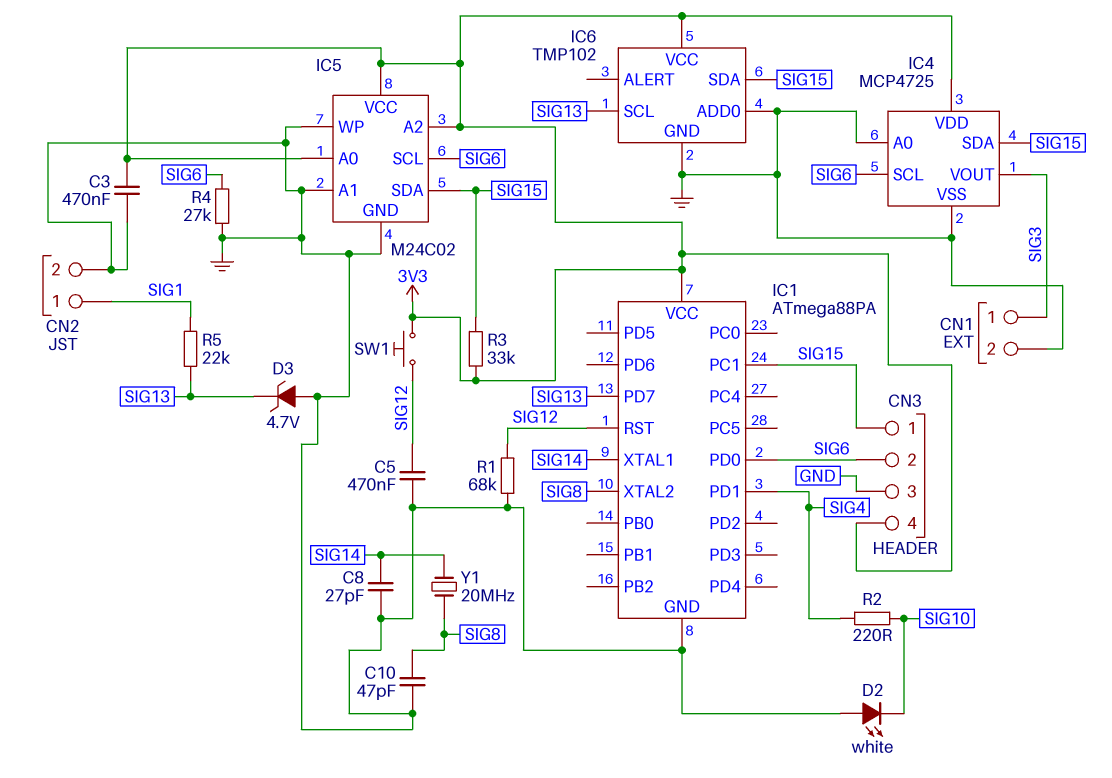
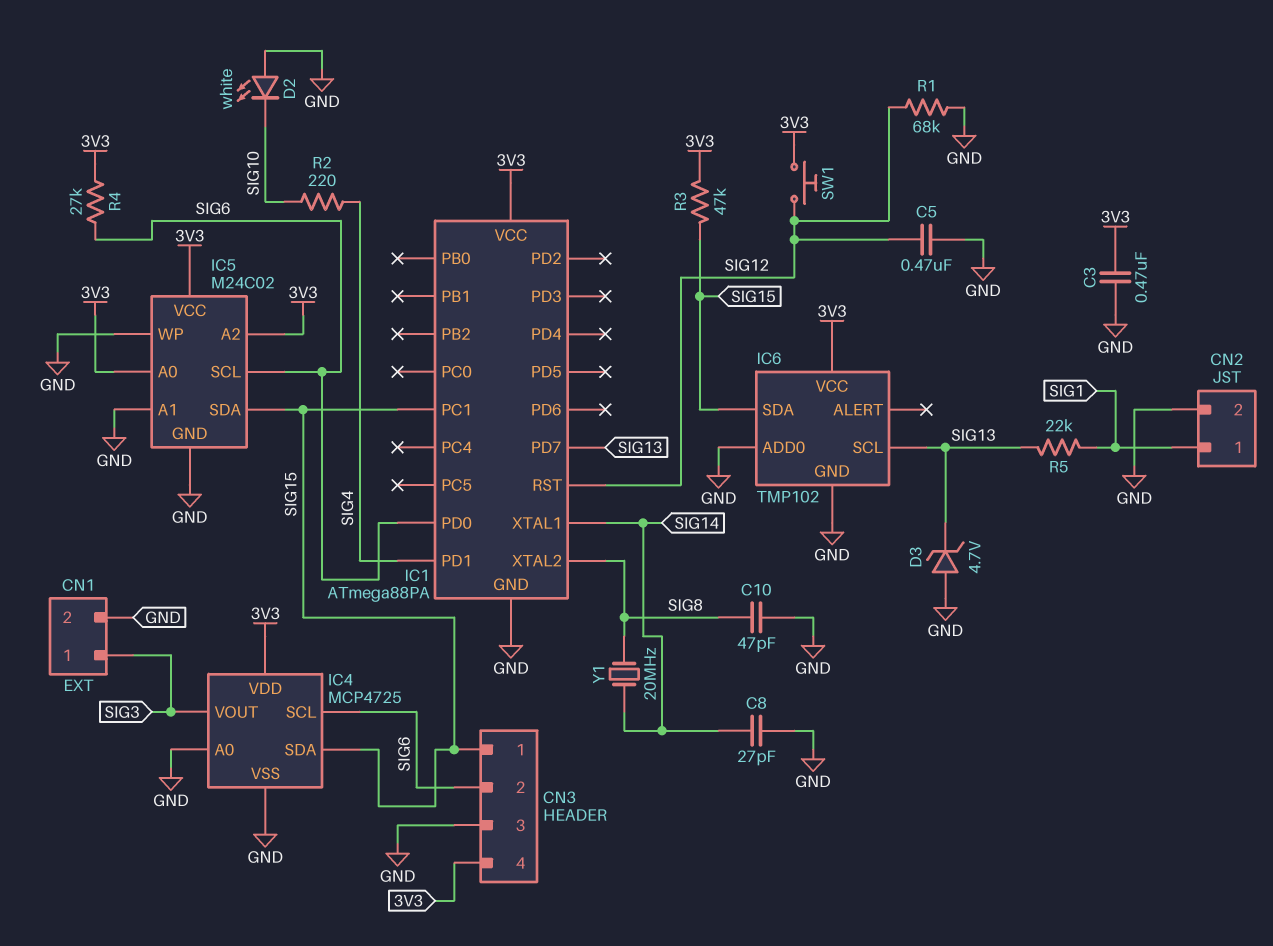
R3: 33k (3V3, SIG15) -> 47k (3V3, SIG15)
R4: 27k (GND, SIG6) -> 27k (3V3, SIG6)

